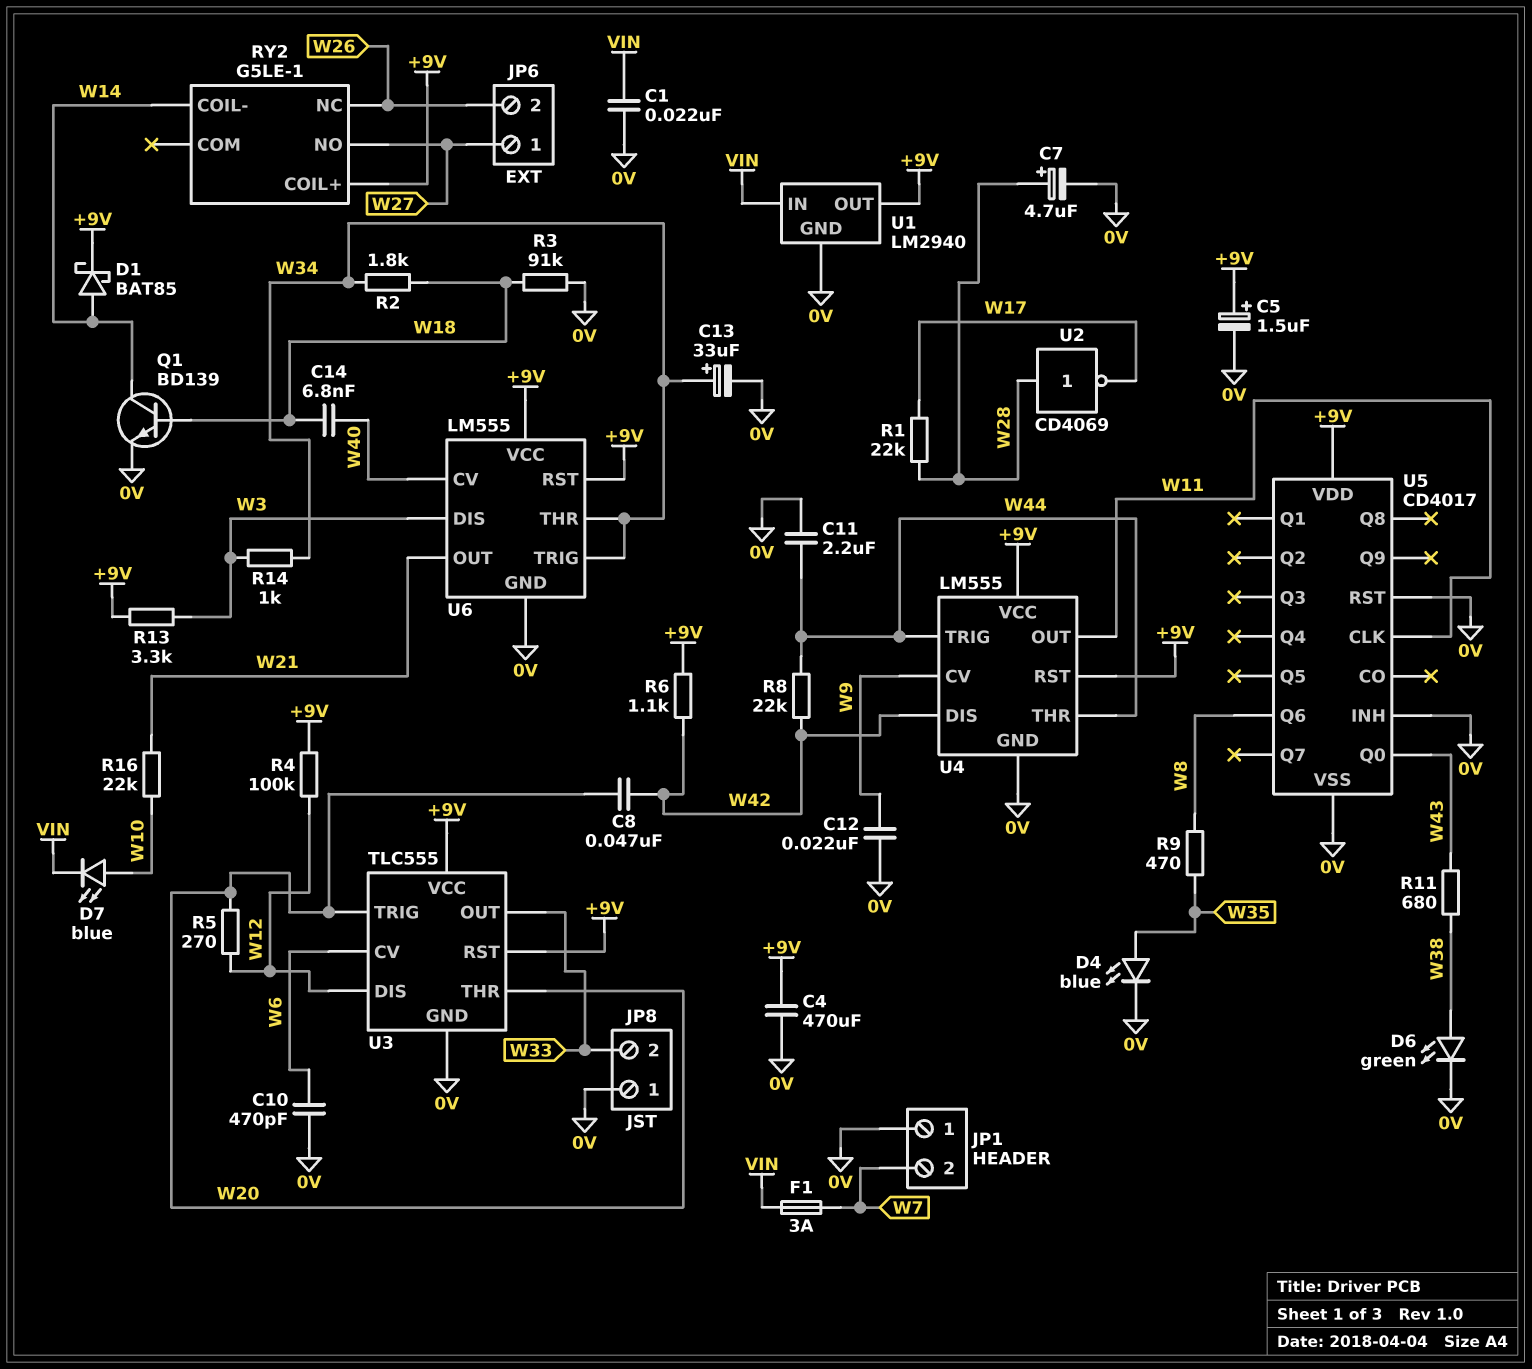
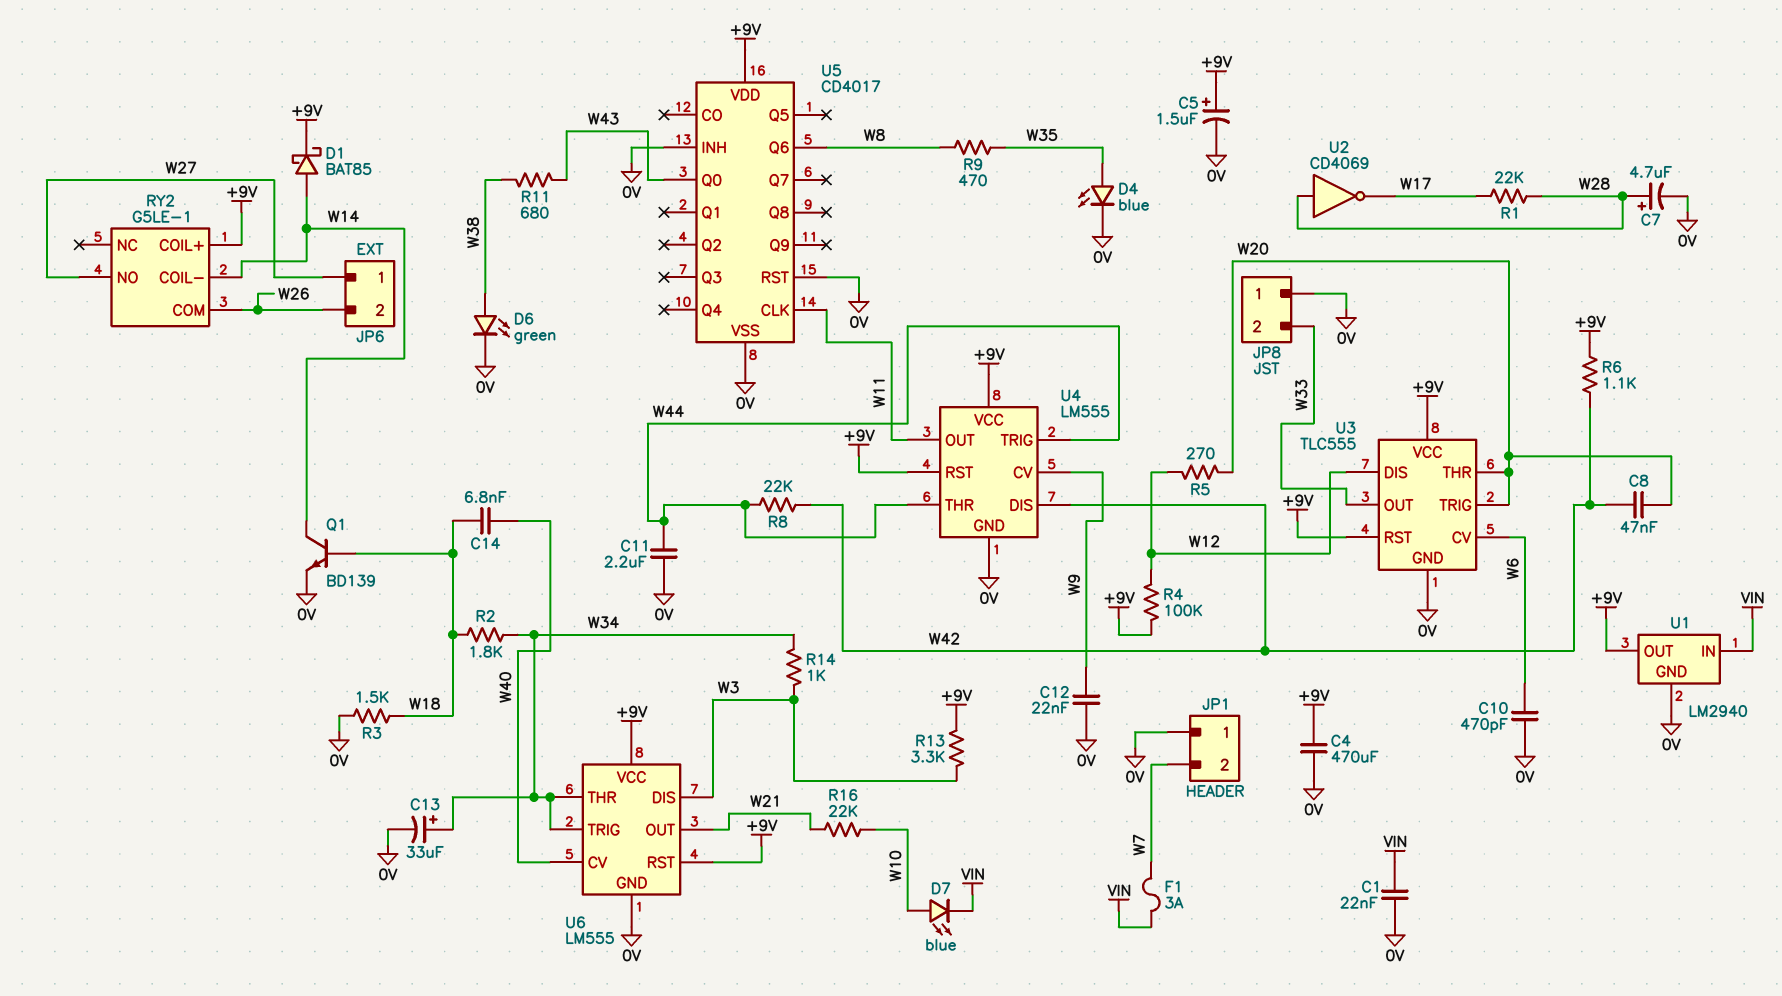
R3: 91k (0V, W18) -> 1.5k (0V, W18)
RY2 pin COM: none -> W26
RY2 pin NC: W26 -> none

